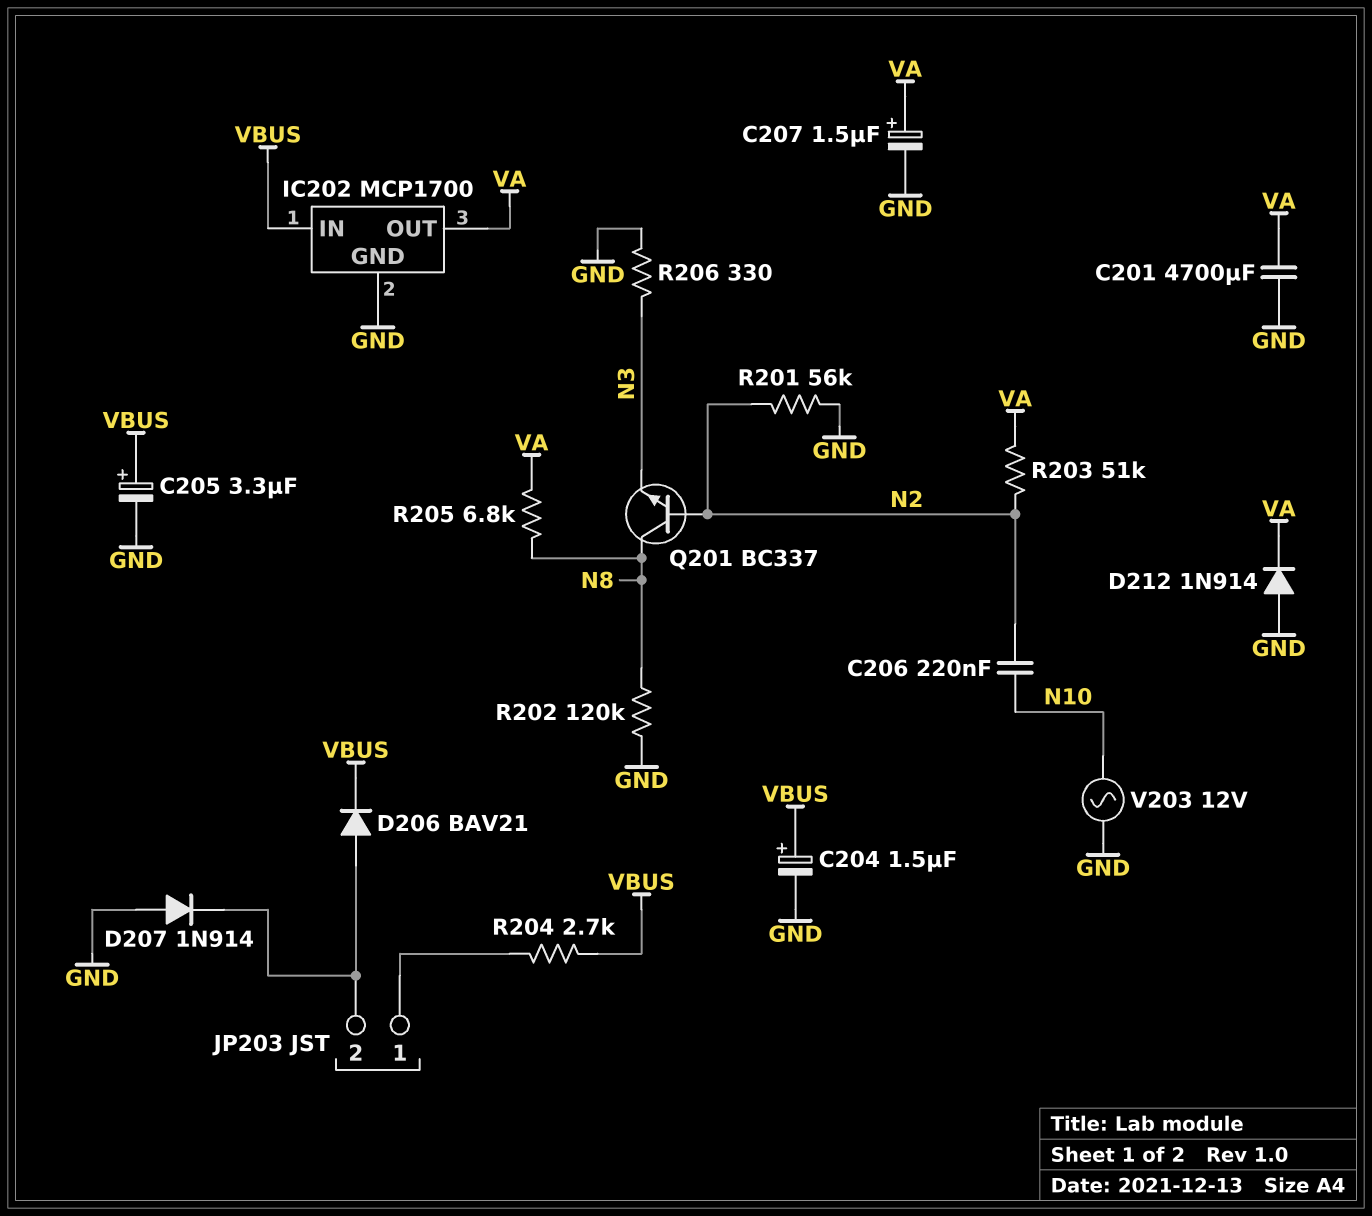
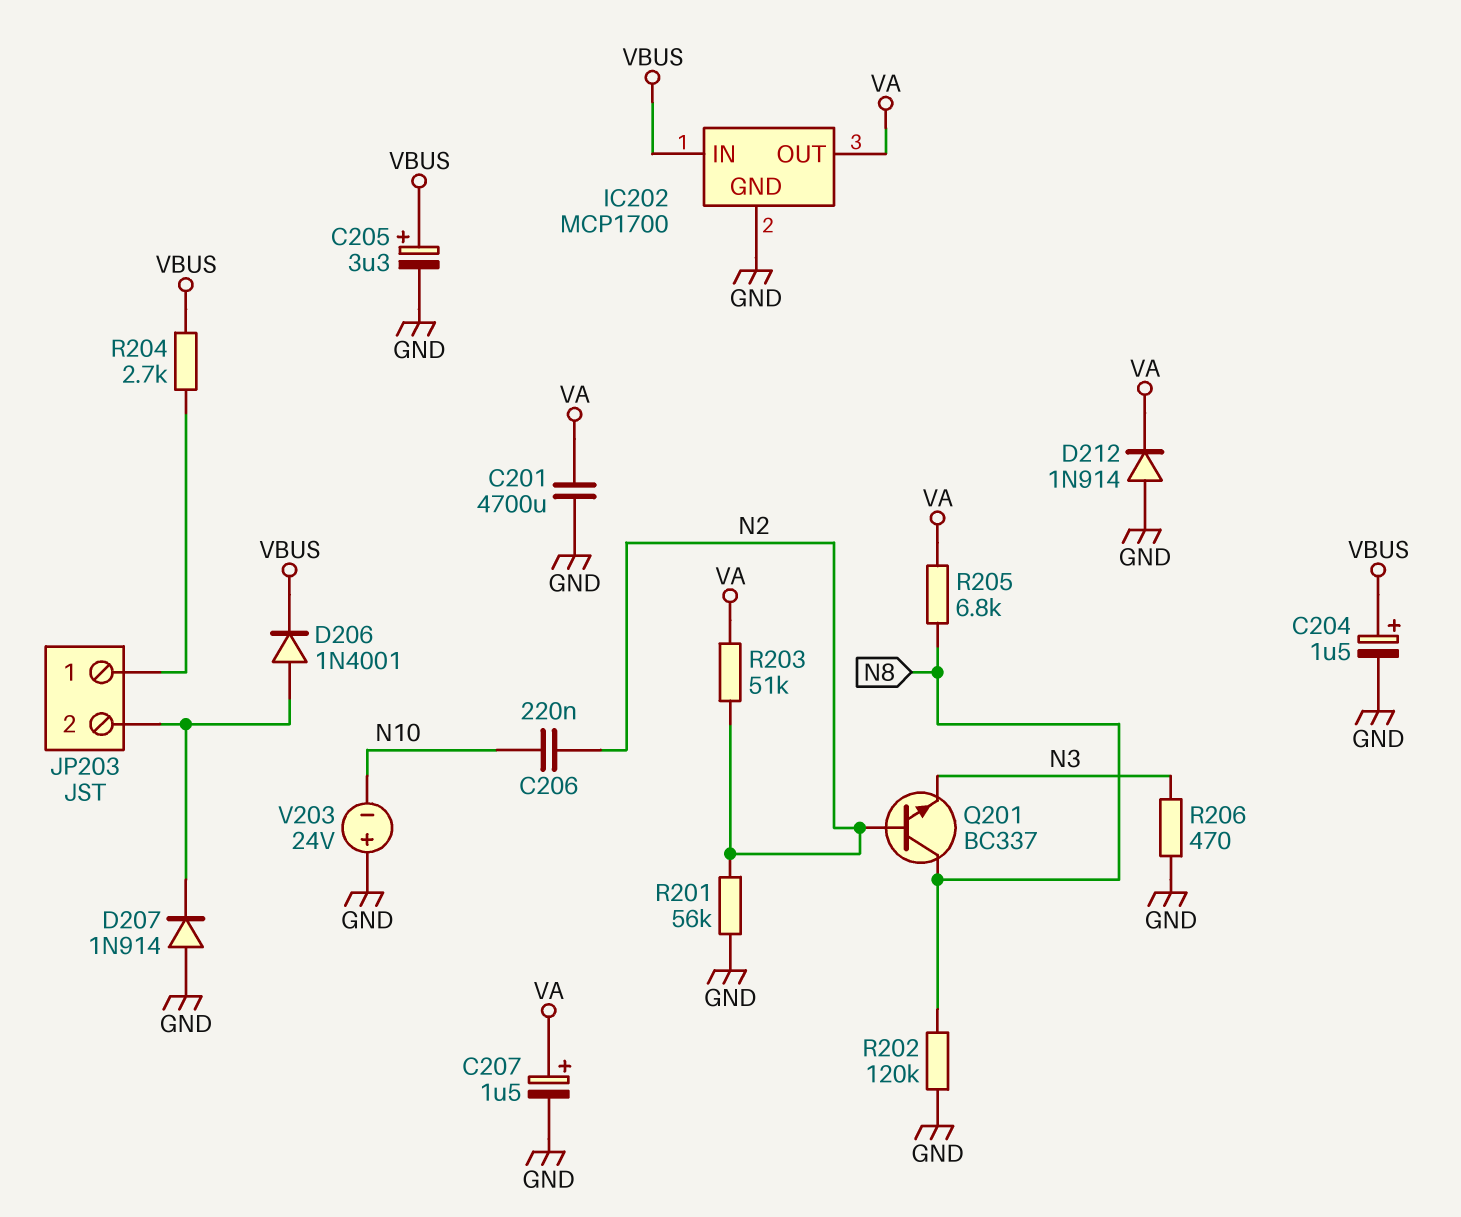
D206: diode BAV21 (A JP203/2, K VBUS) -> diode 1N4001 (A JP203/2, K VBUS)
R206: 330 (GND, N3) -> 470 (GND, N3)
V203: AC 12V (GND, N10) -> 24V (plus GND, minus N10)

